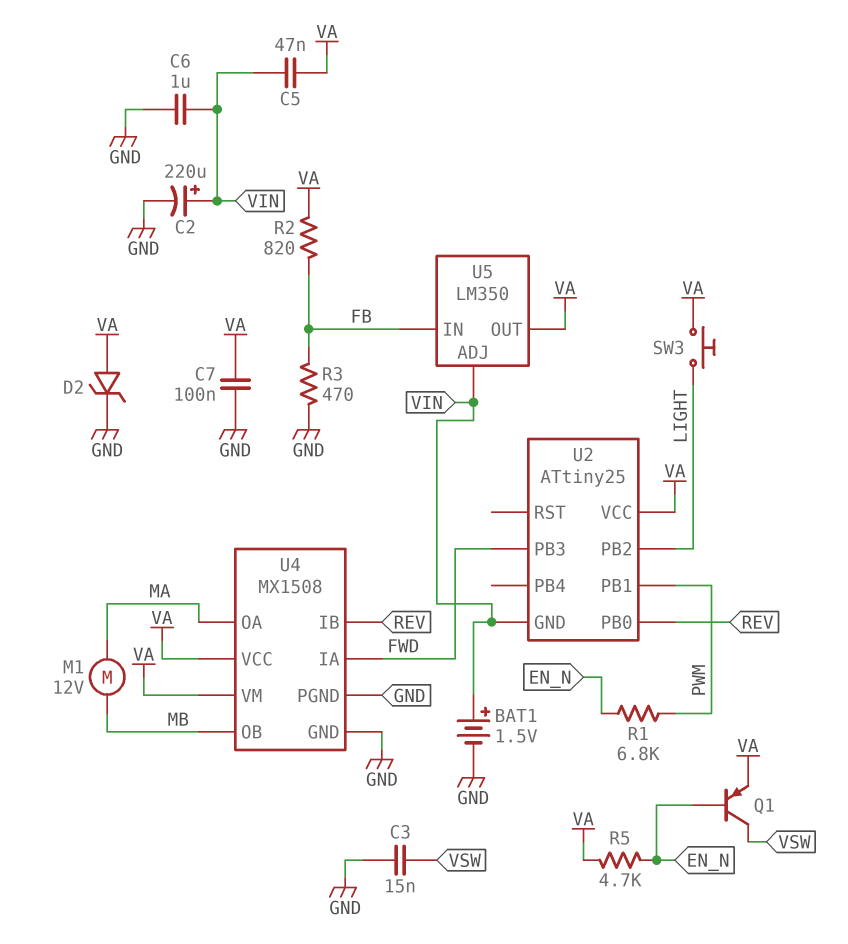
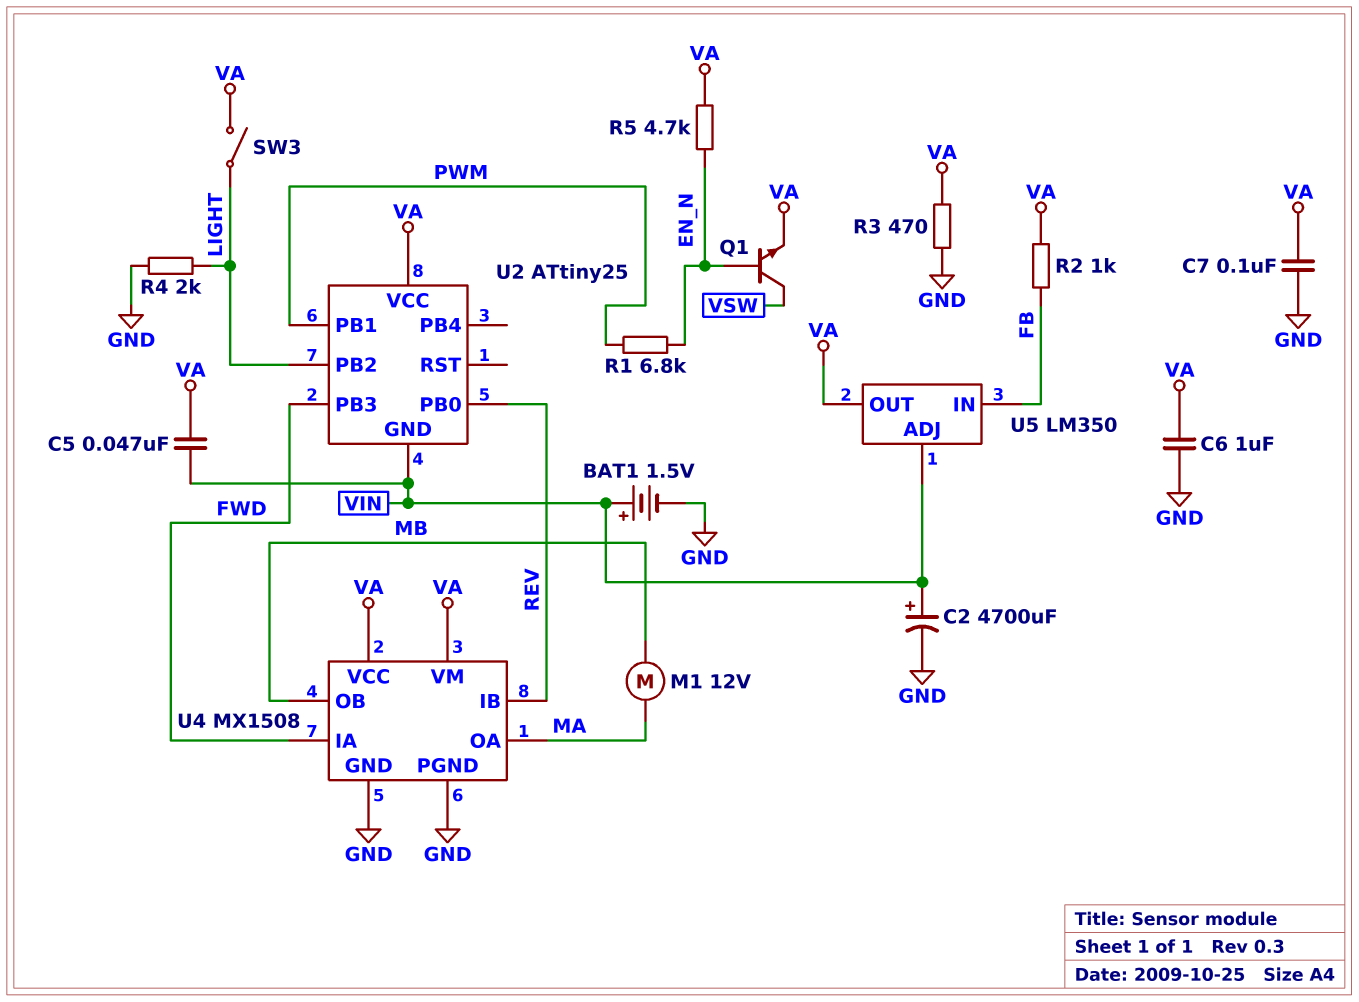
C2: 220uF (plus VIN, minus GND) -> 4700uF (plus VIN, minus GND)
C3: 15nF (GND, VSW) -> none
C6: 1uF (GND, VIN) -> 1uF (GND, VA)
D2: zener (A VA, K GND) -> none
Q1: PNP (B EN_N, C VSW, E VA) -> NPN (B EN_N, C VSW, E VA)
R2: 820 (FB, VA) -> 1k (FB, VA)
R3: 470 (FB, GND) -> 470 (GND, VA)
R4: none -> 2k (GND, LIGHT)
SW3: button (LIGHT, VA) -> switch (LIGHT, VA)

